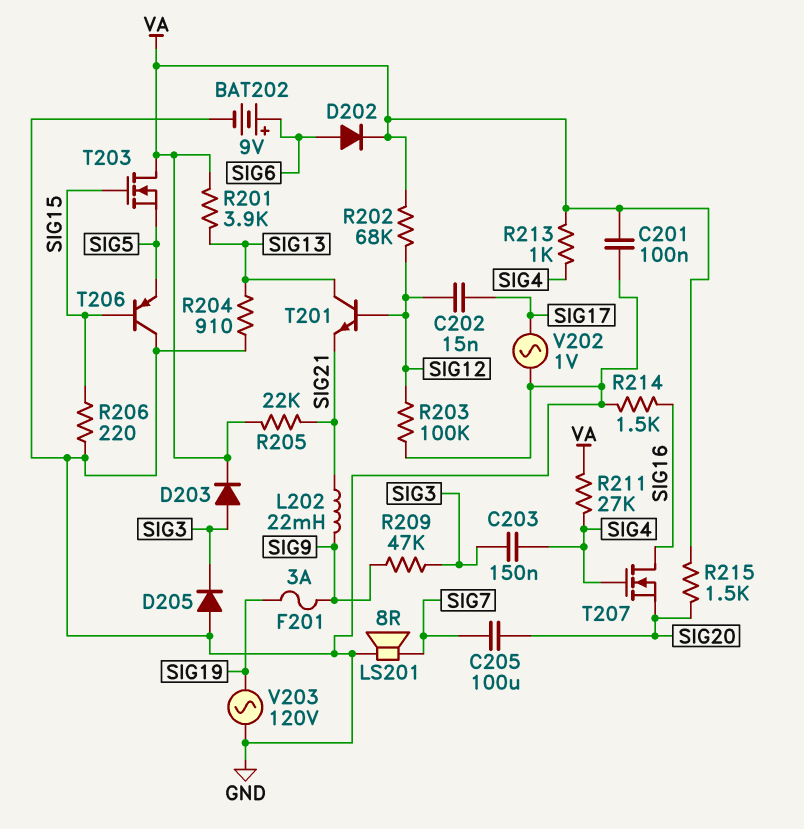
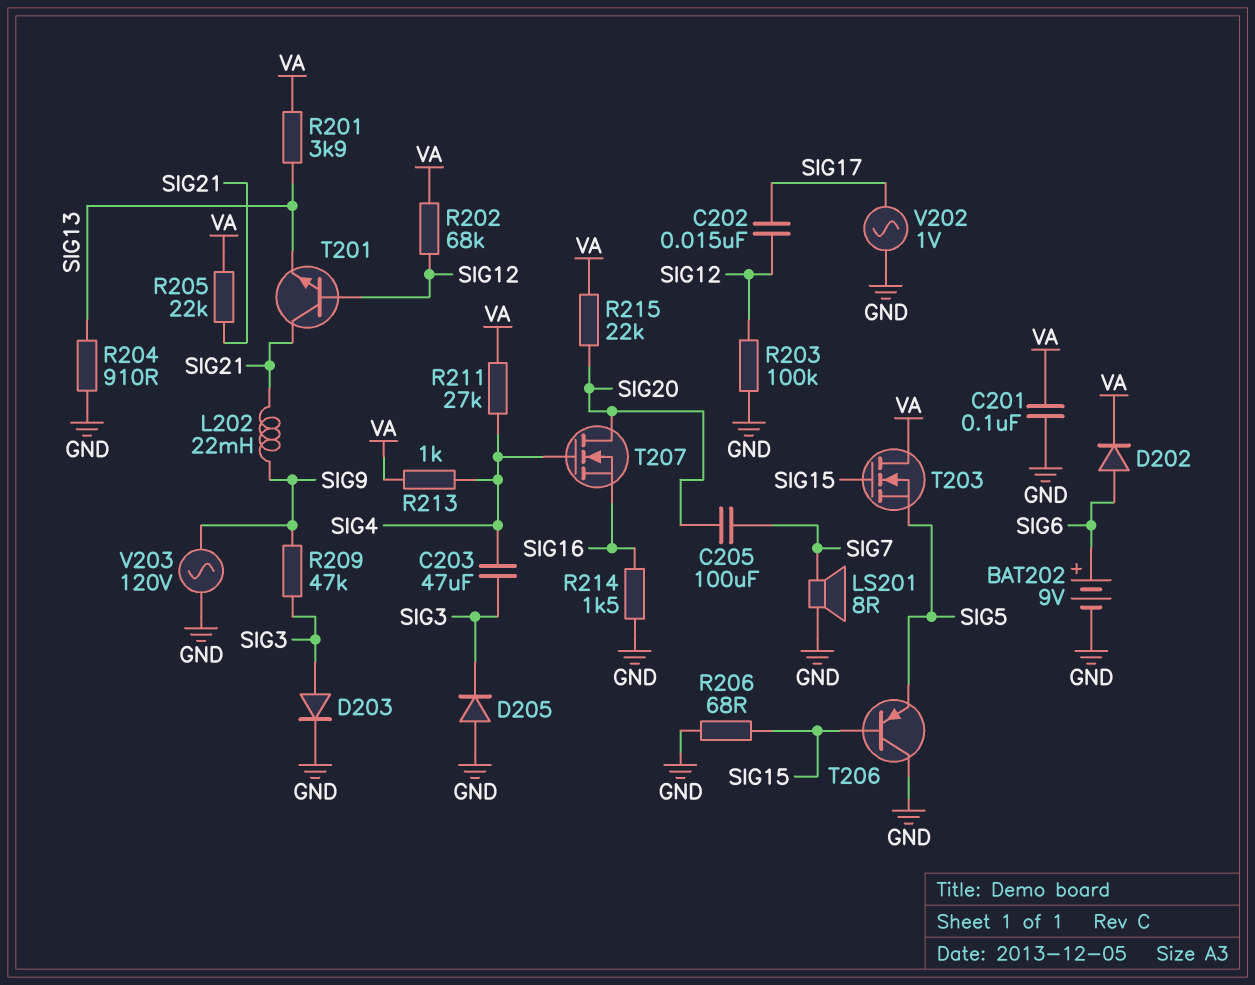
C203: 150nF (SIG3, SIG4) -> 47uF (SIG3, SIG4)
D203: diode (A SIG3, K VA) -> diode (A SIG3, K GND)
F201: 3A (SIG9, SIG19) -> none
R206: 220 (GND, SIG15) -> 68 (GND, SIG15)
R215: 1.5k (SIG20, VA) -> 22k (SIG20, VA)
T201: NPN (B SIG12, C SIG13, E SIG21) -> NPN (B SIG12, C SIG21, E SIG13)
T207: NMOS (G SIG4, D SIG16, S SIG20) -> NMOS (G SIG4, D SIG20, S SIG16)
V203: AC 120V (GND, SIG19) -> AC 120V (GND, SIG9)

